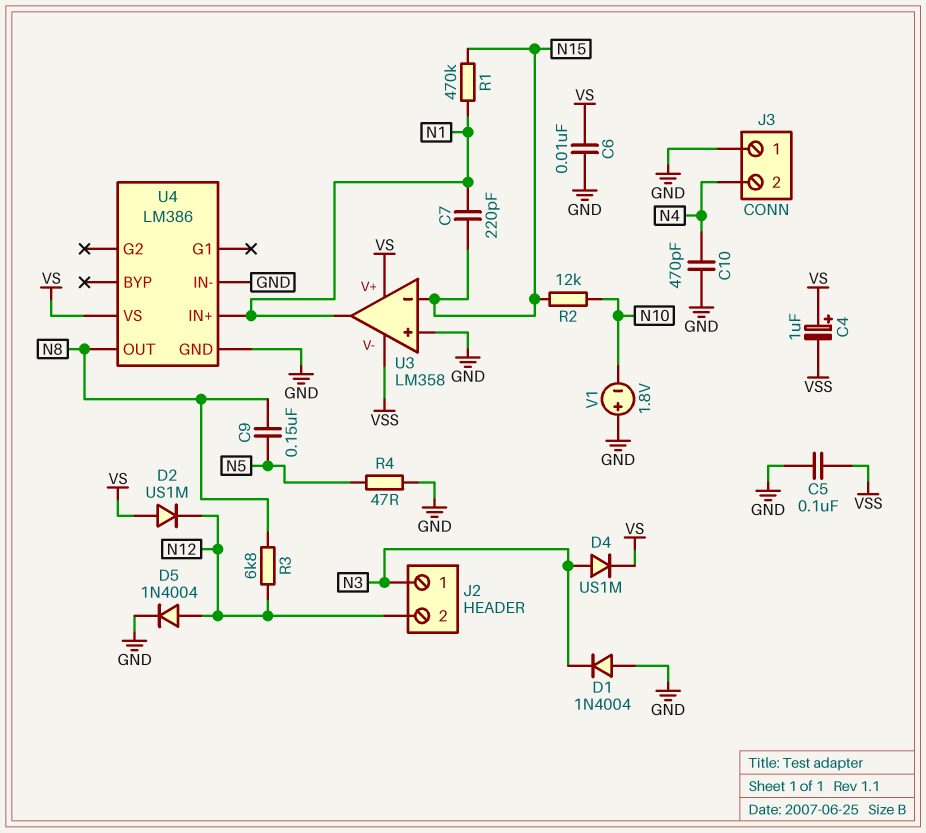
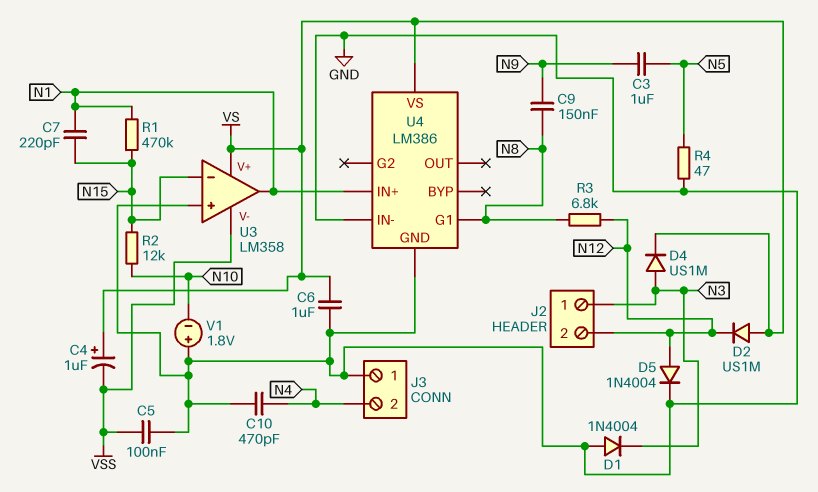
C3: none -> 1uF (N5, N9)
C6: 10nF (GND, VS) -> 1uF (GND, VS)
C9: 150nF (N5, N8) -> 150nF (N8, N9)
U4 pin G1: none -> N8
U4 pin OUT: N8 -> none

